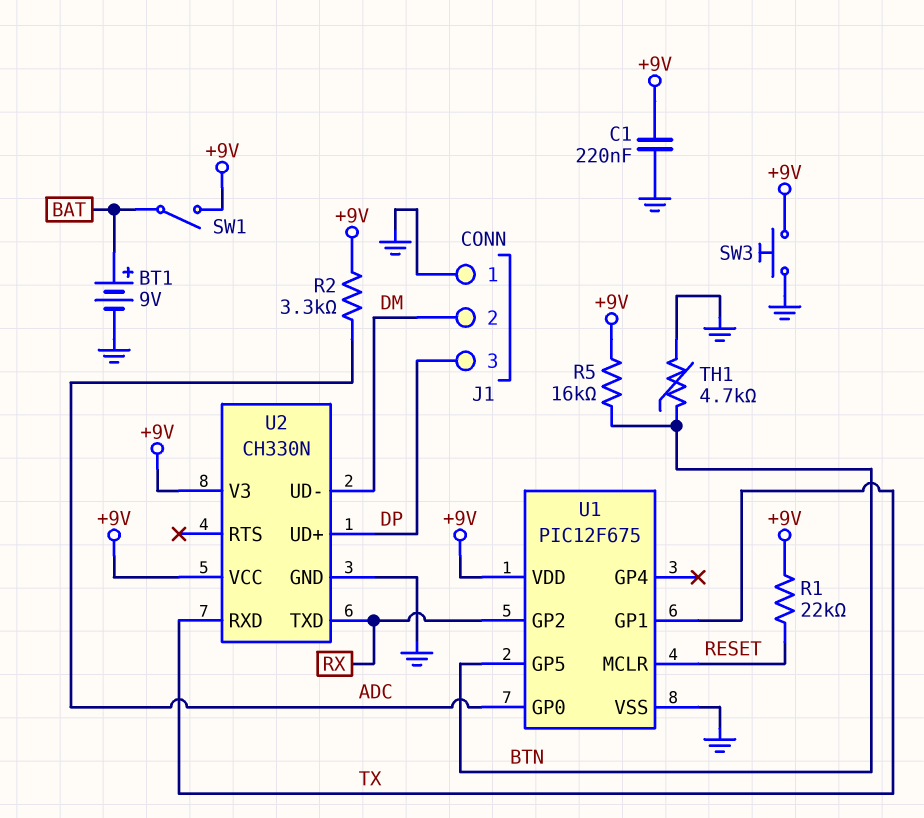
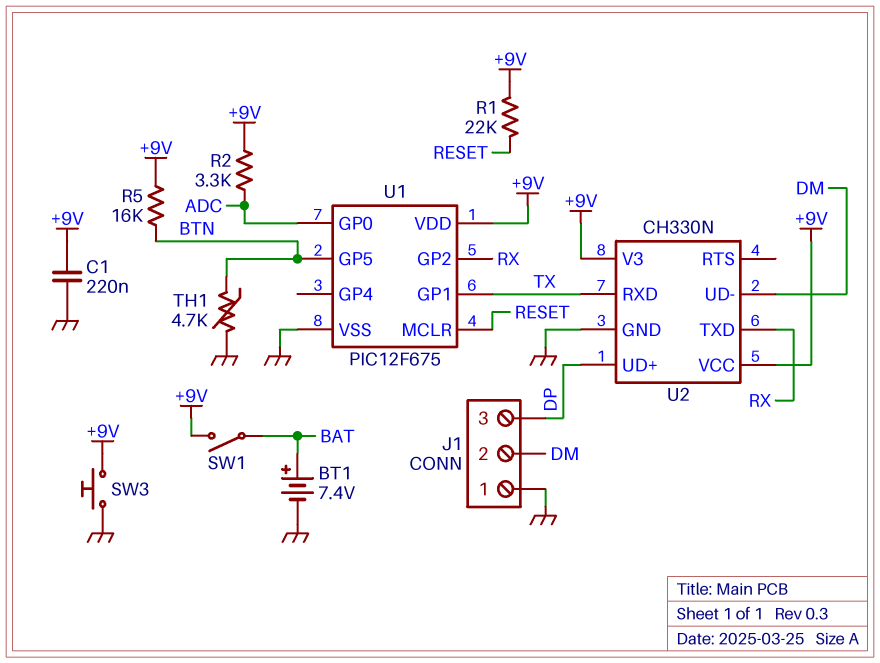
BT1: 9V (plus BAT, minus GND) -> 7.4V (plus BAT, minus GND)

